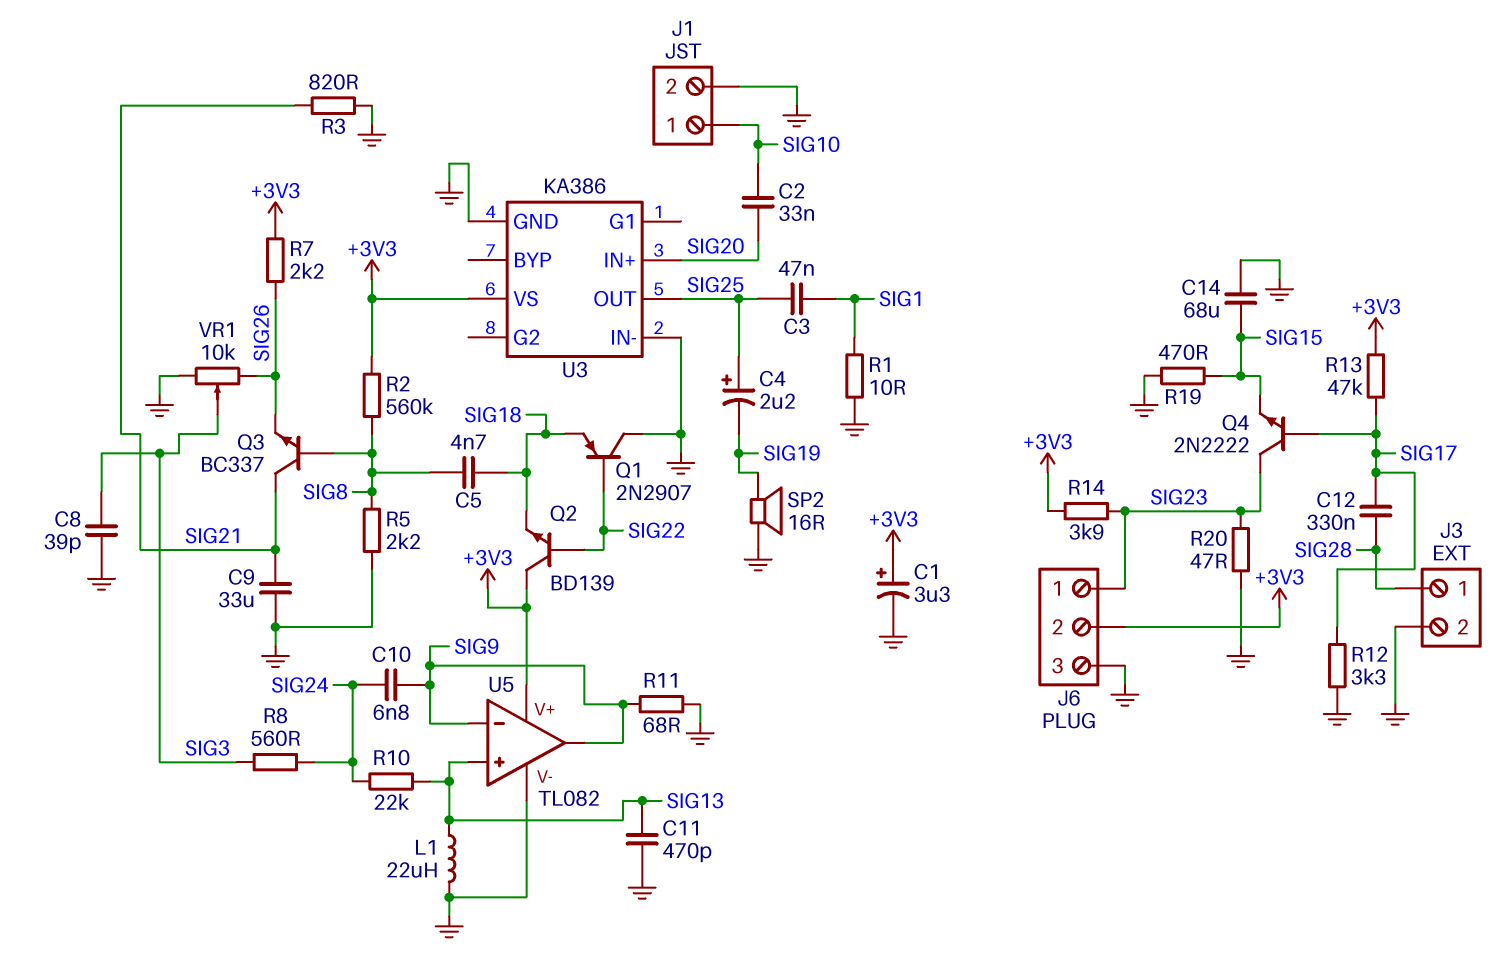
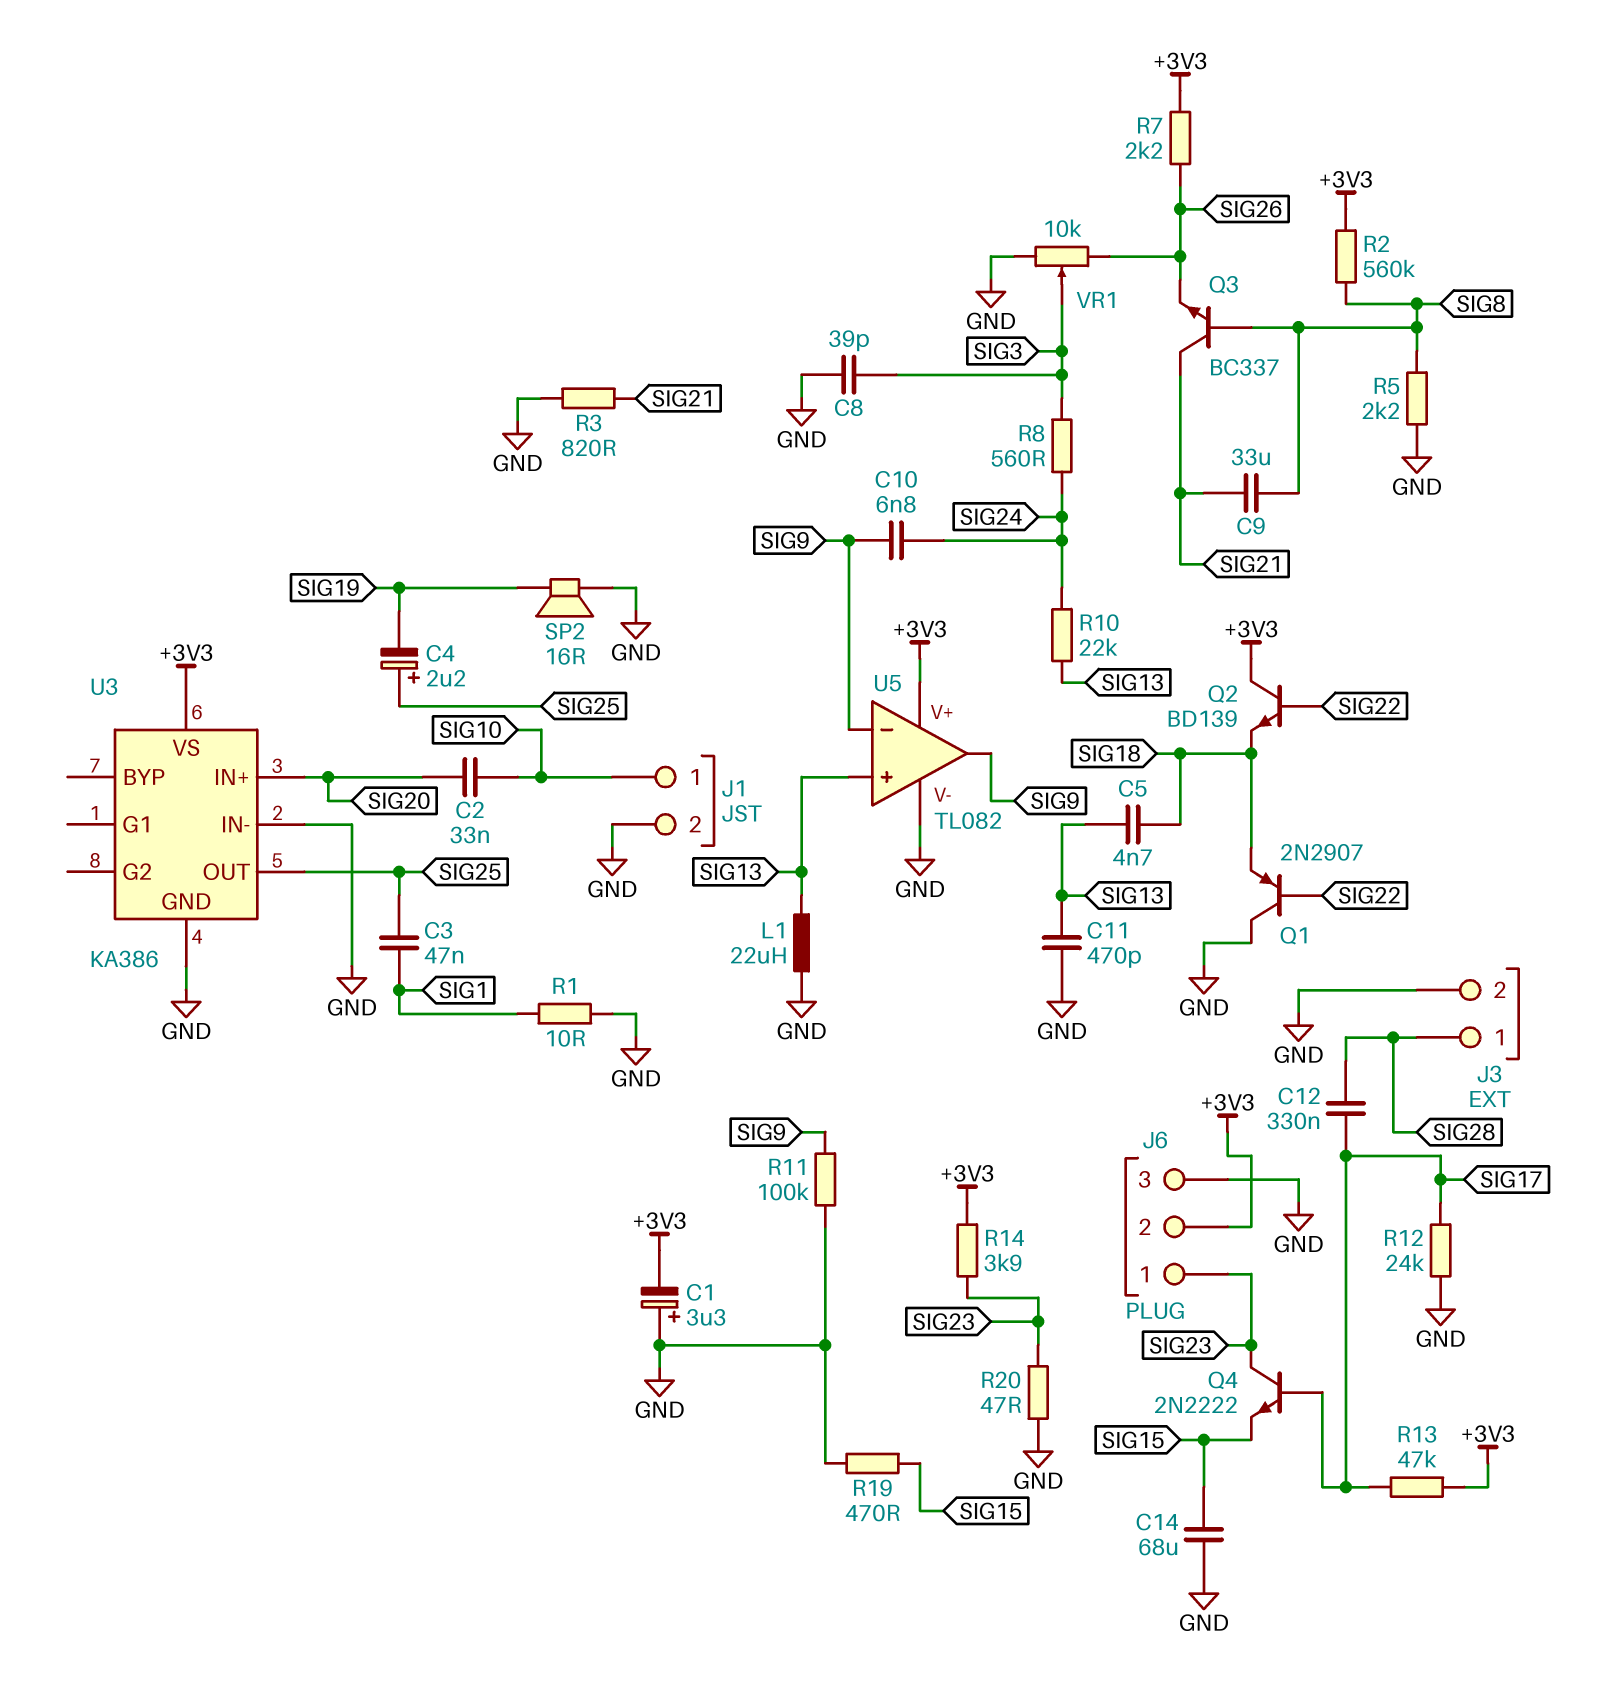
C1: 3.3uF (plus +3V3, minus GND) -> 3.3uF (plus GND, minus +3V3)
C5: 4.7nF (SIG8, SIG18) -> 4.7nF (SIG13, SIG18)
C9: 33uF (GND, SIG21) -> 33uF (SIG8, SIG21)
R11: 68 (GND, SIG9) -> 100k (GND, SIG9)
R12: 3.3k (GND, SIG17) -> 24k (GND, SIG17)

